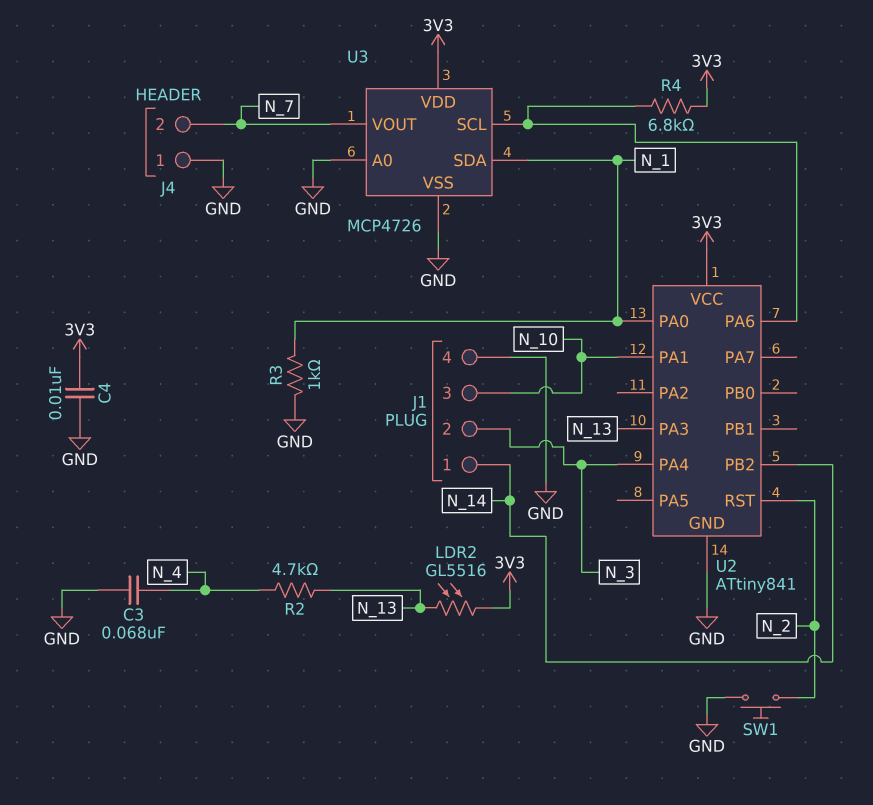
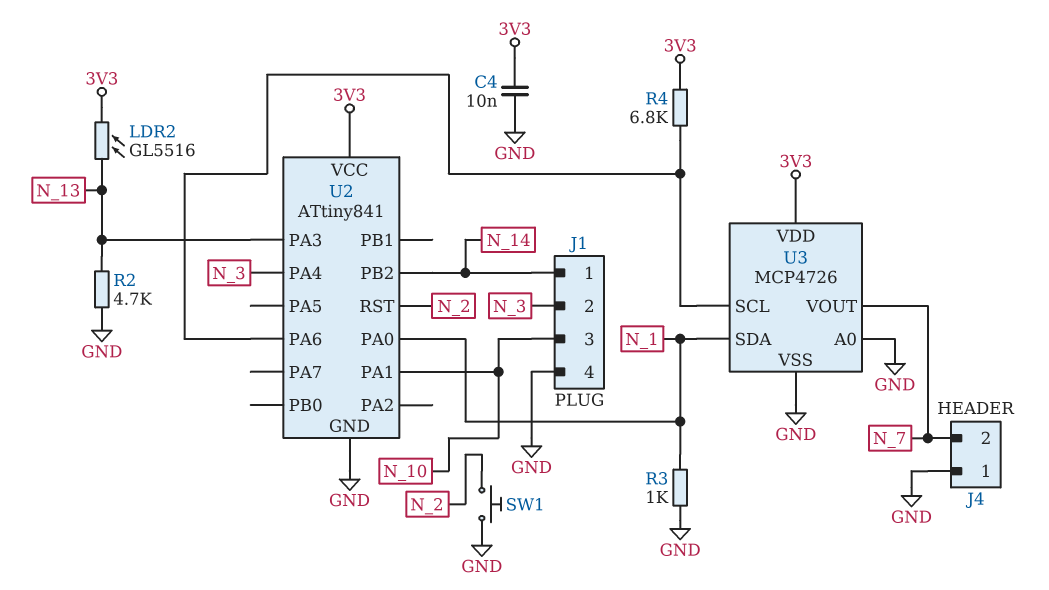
C3: 68nF (GND, N_4) -> none
R2: 4.7k (N_4, N_13) -> 4.7k (GND, N_13)

